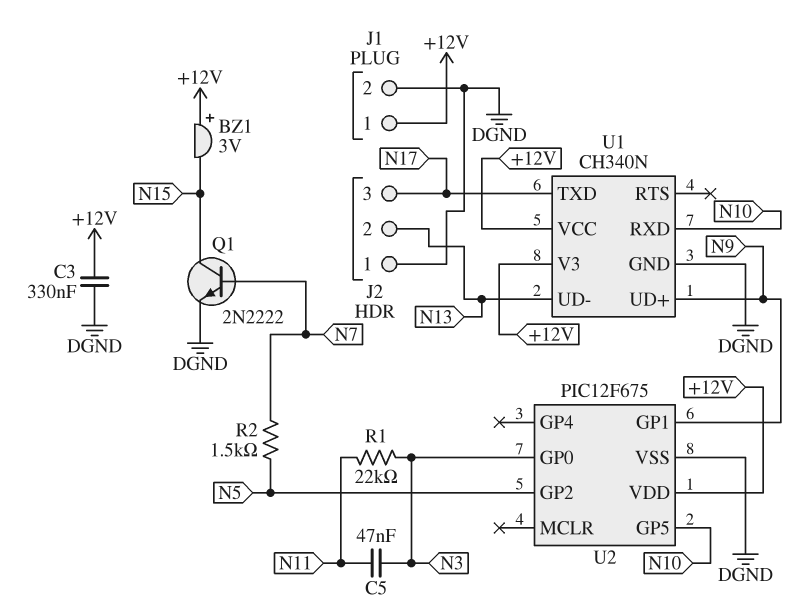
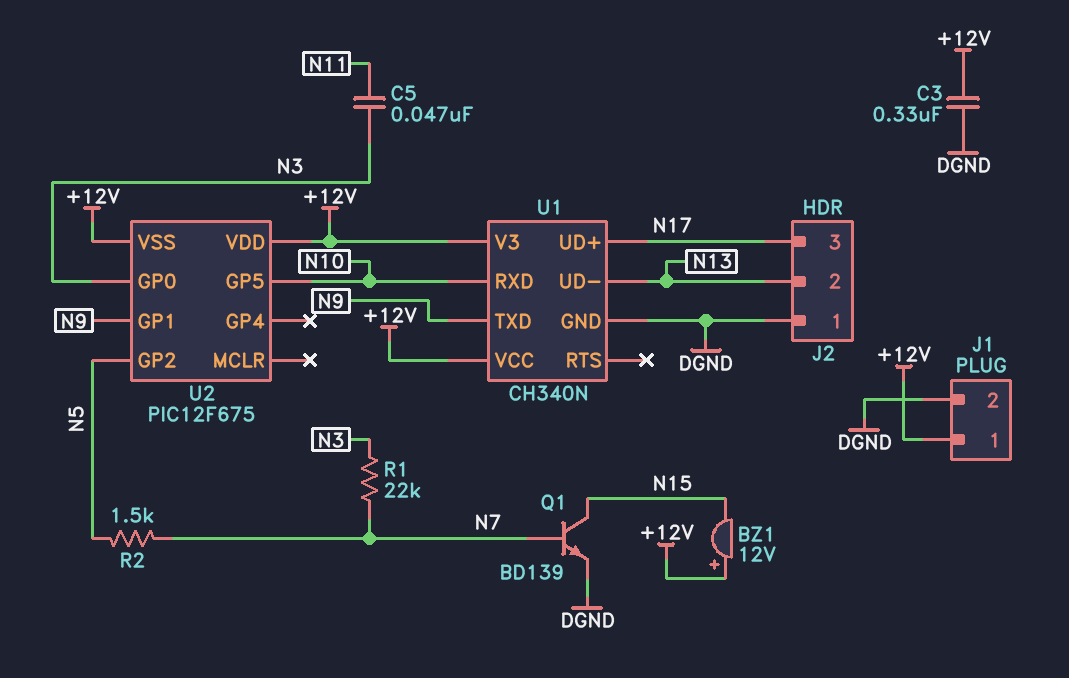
BZ1: buzzer 3V (plus +12V, minus N15) -> buzzer 12V (plus +12V, minus N15)
Q1: NPN 2N2222 (B N7, C N15, E DGND) -> NPN BD139 (B N7, C N15, E DGND)
R1: 22k (N3, N11) -> 22k (N3, N7)
U1 pin TXD: N17 -> N9
U1 pin UD+: N9 -> N17
U2 pin VSS: DGND -> +12V

